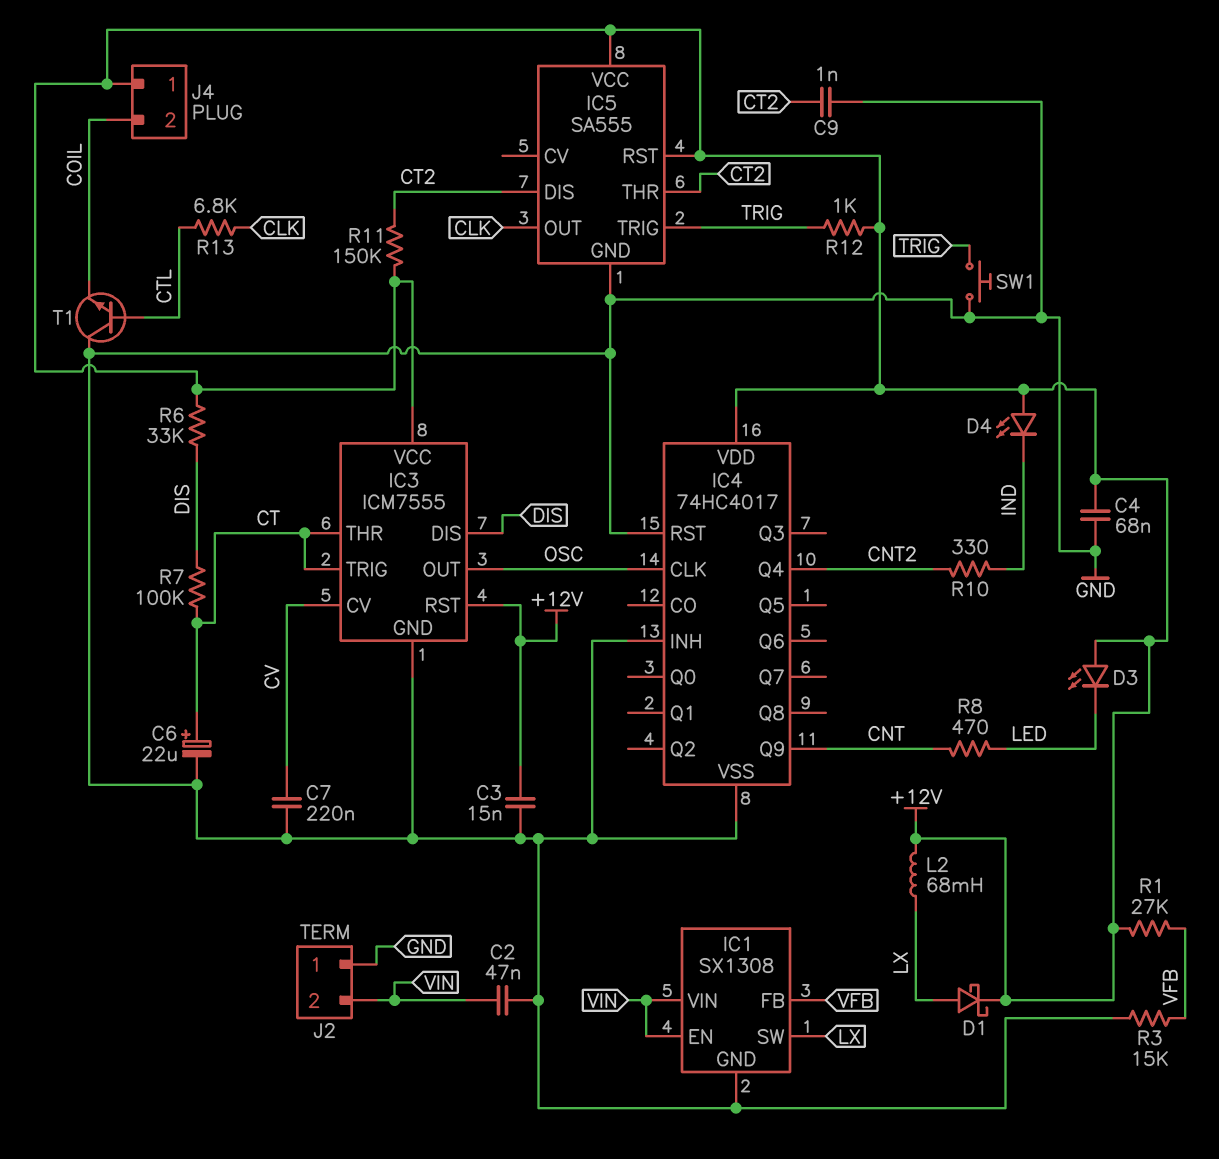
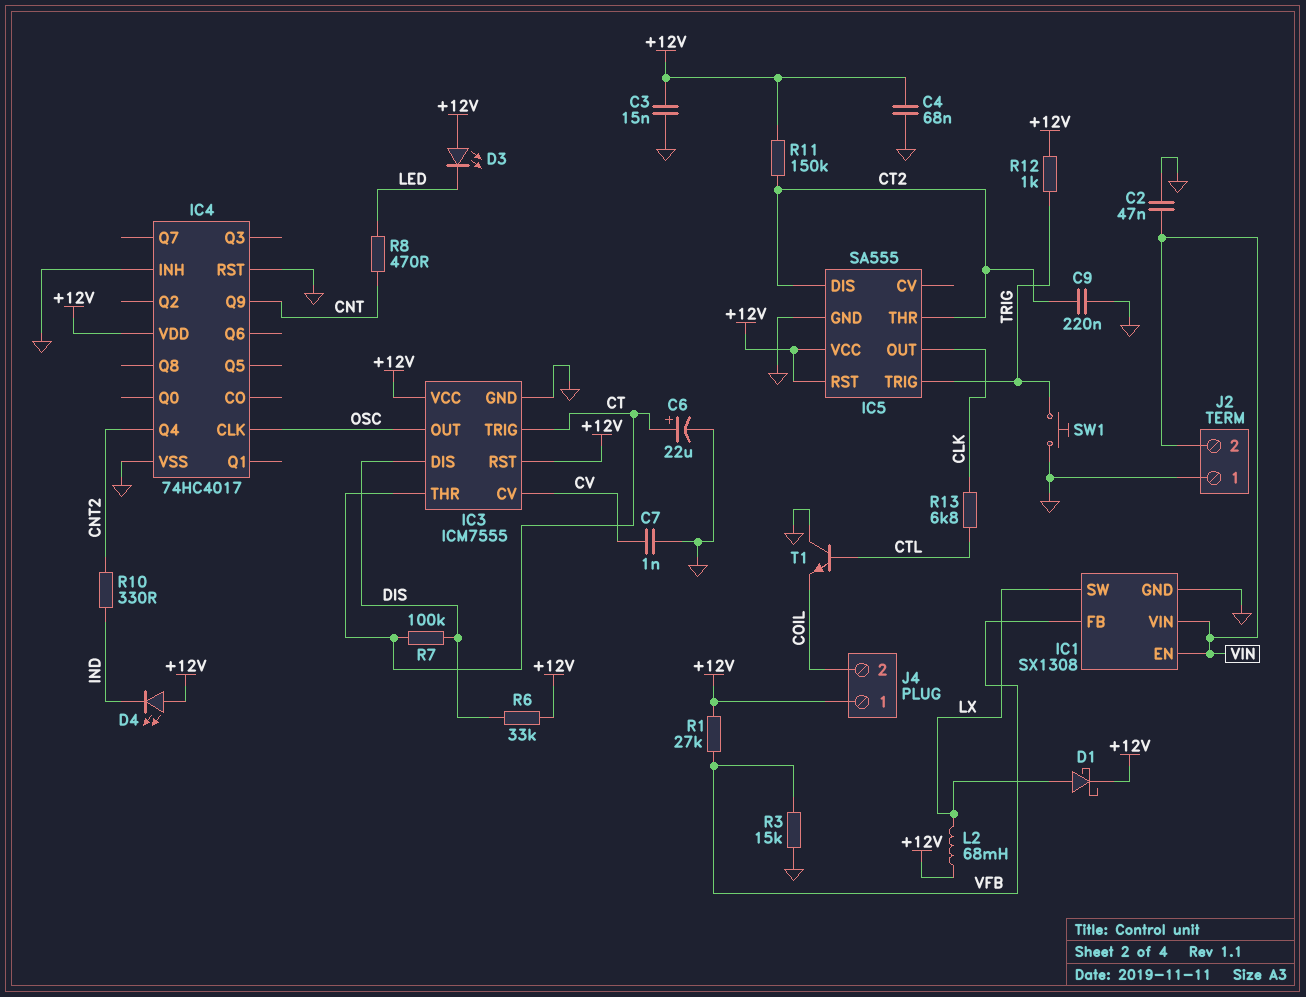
C7: 220nF (CV, GND) -> 1nF (CV, GND)
C9: 1nF (CT2, GND) -> 220nF (CT2, GND)

